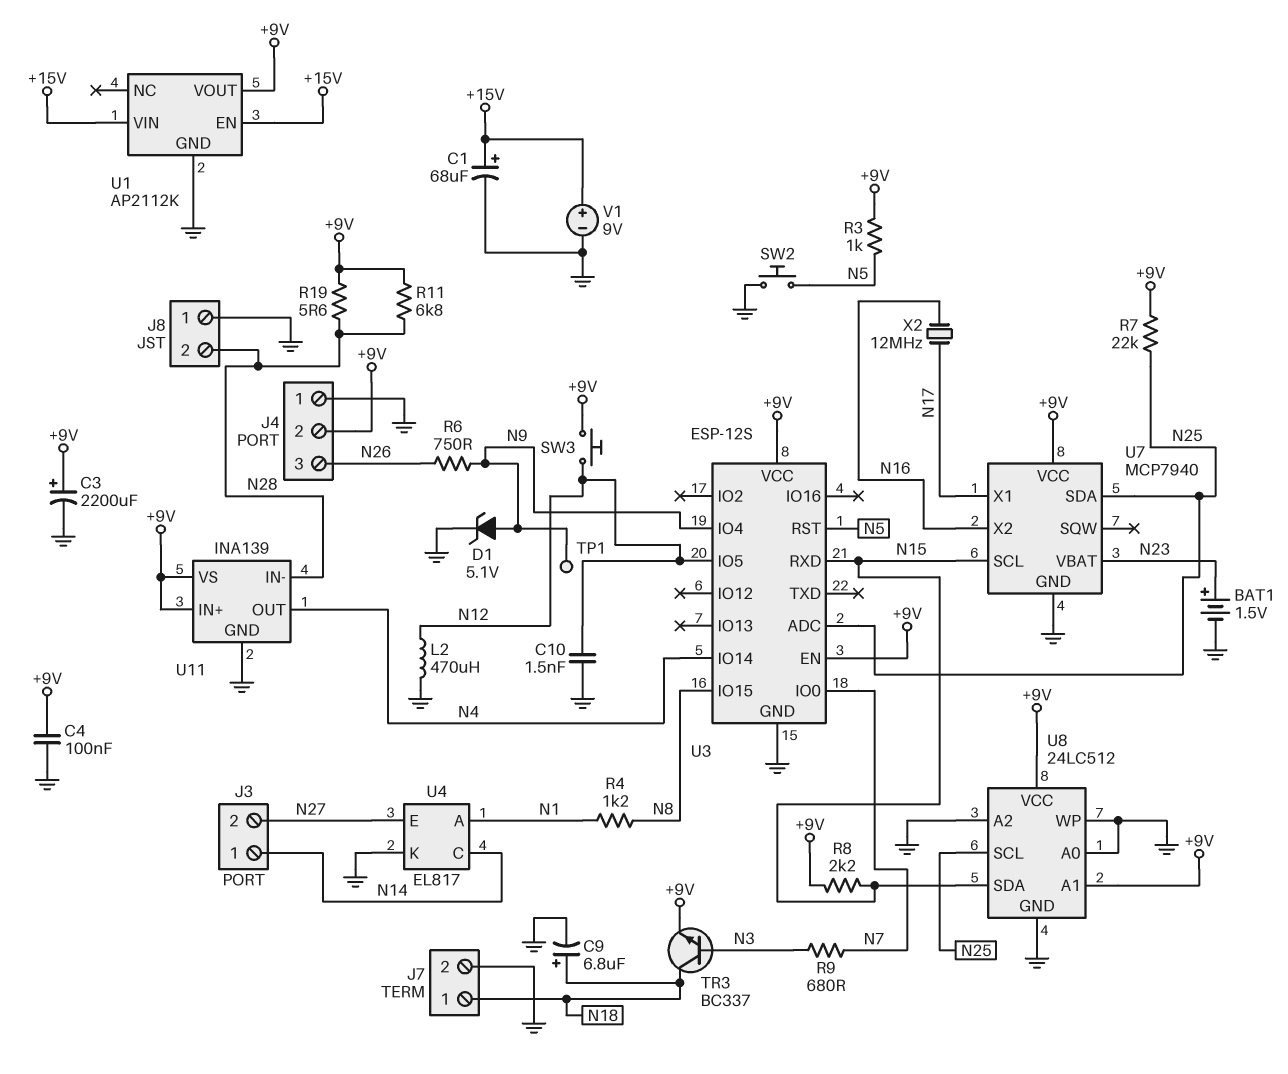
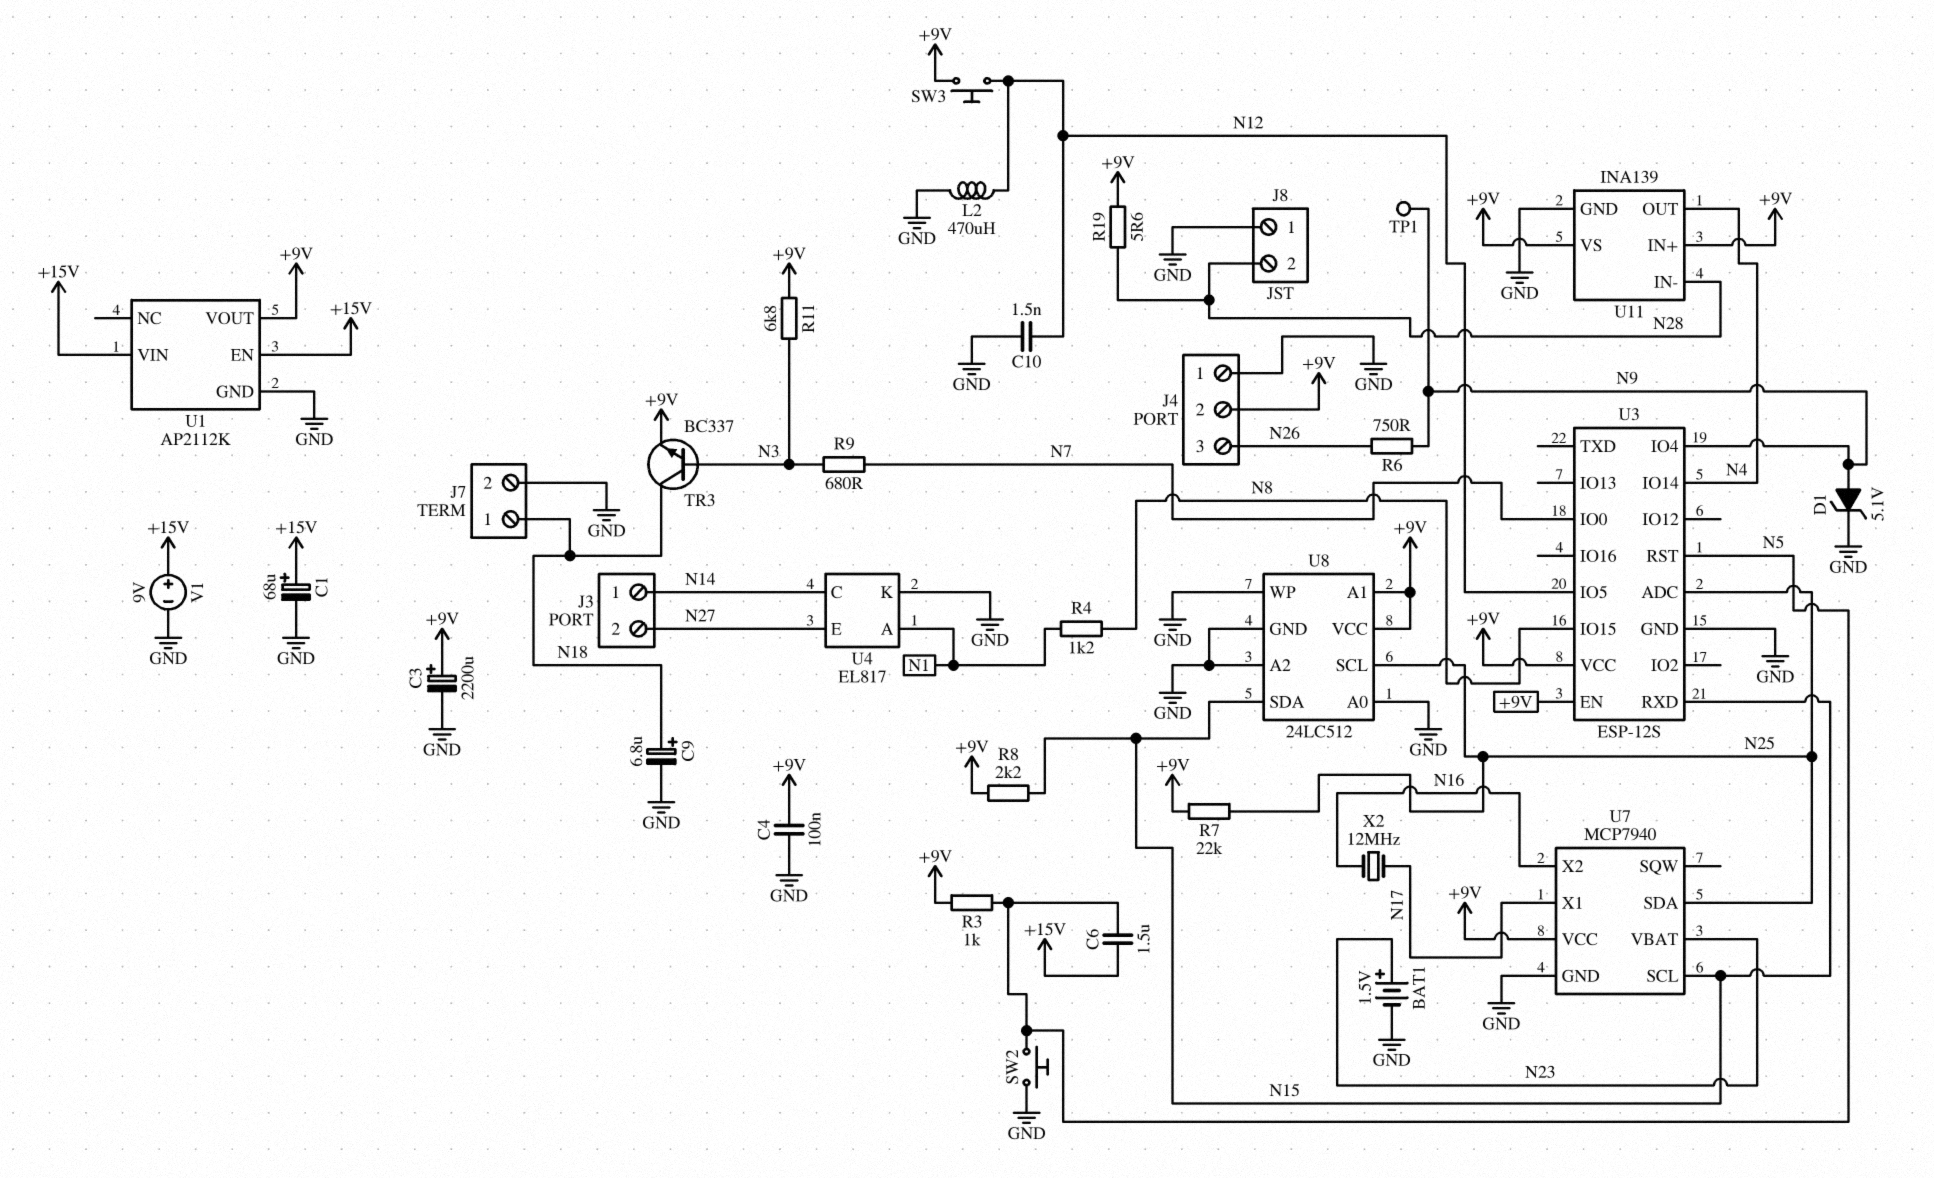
C6: none -> 1.5uF (+15V, N5)
R11: 6.8k (+9V, N28) -> 6.8k (+9V, N3)

